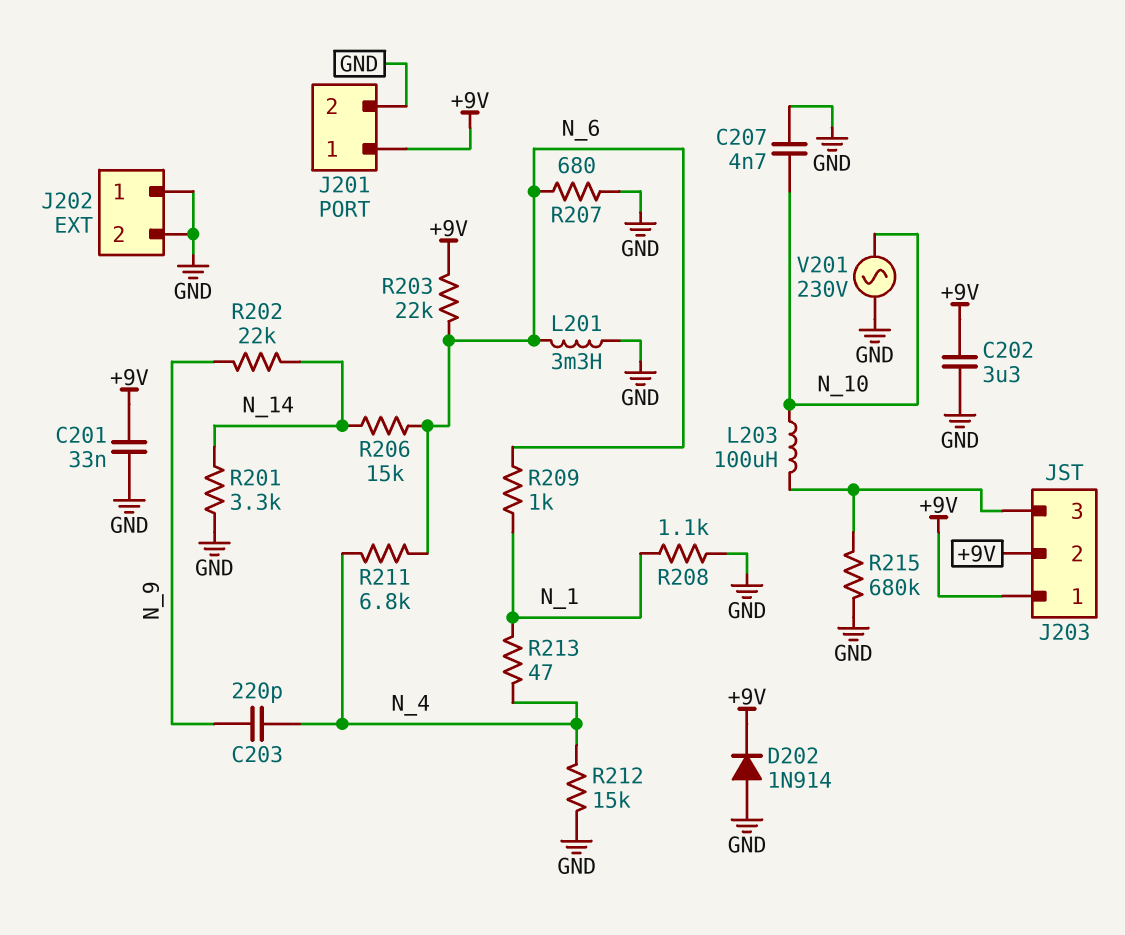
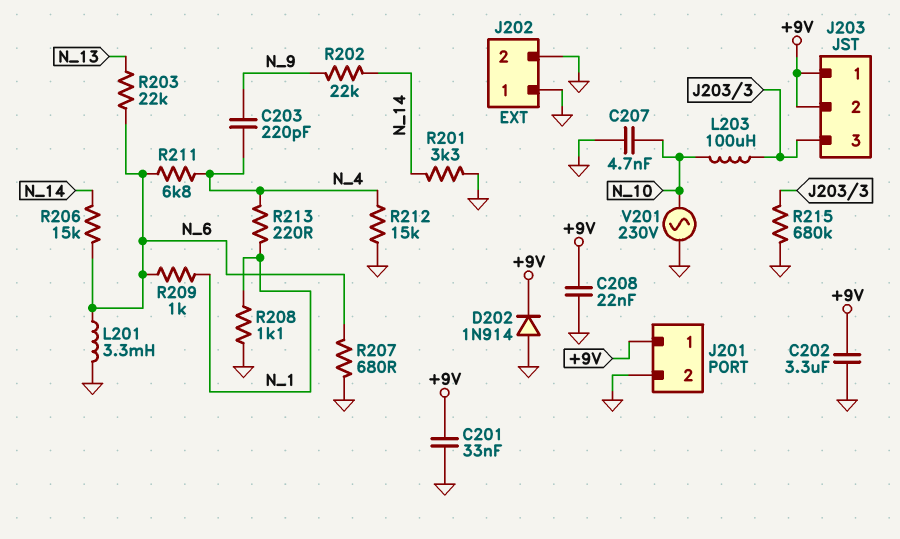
C208: none -> 22nF (+9V, GND)
R203: 22k (+9V, N_6) -> 22k (N_6, N_13)
R213: 47 (N_1, N_4) -> 220 (N_1, N_4)

